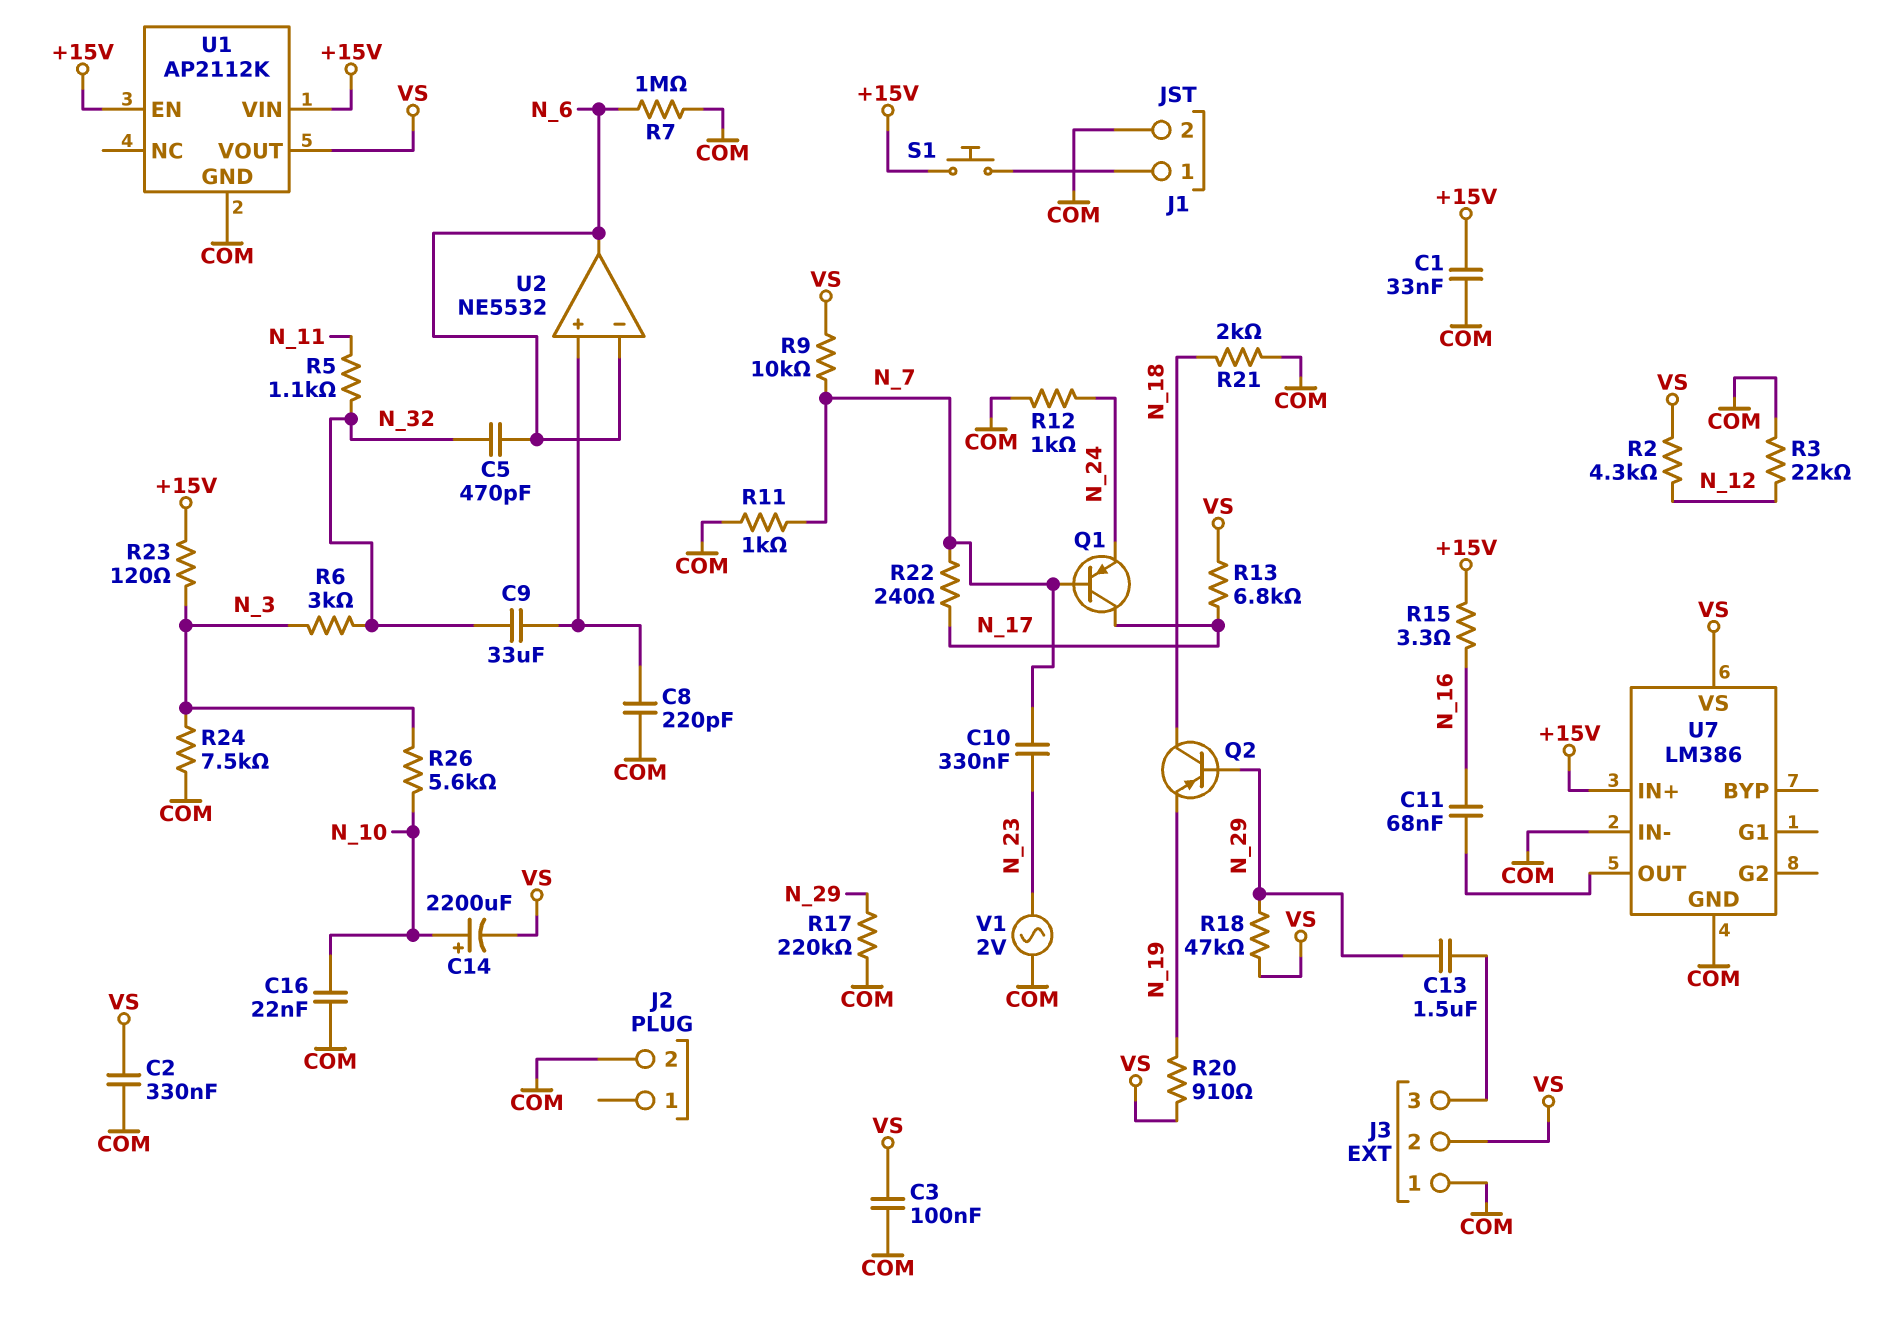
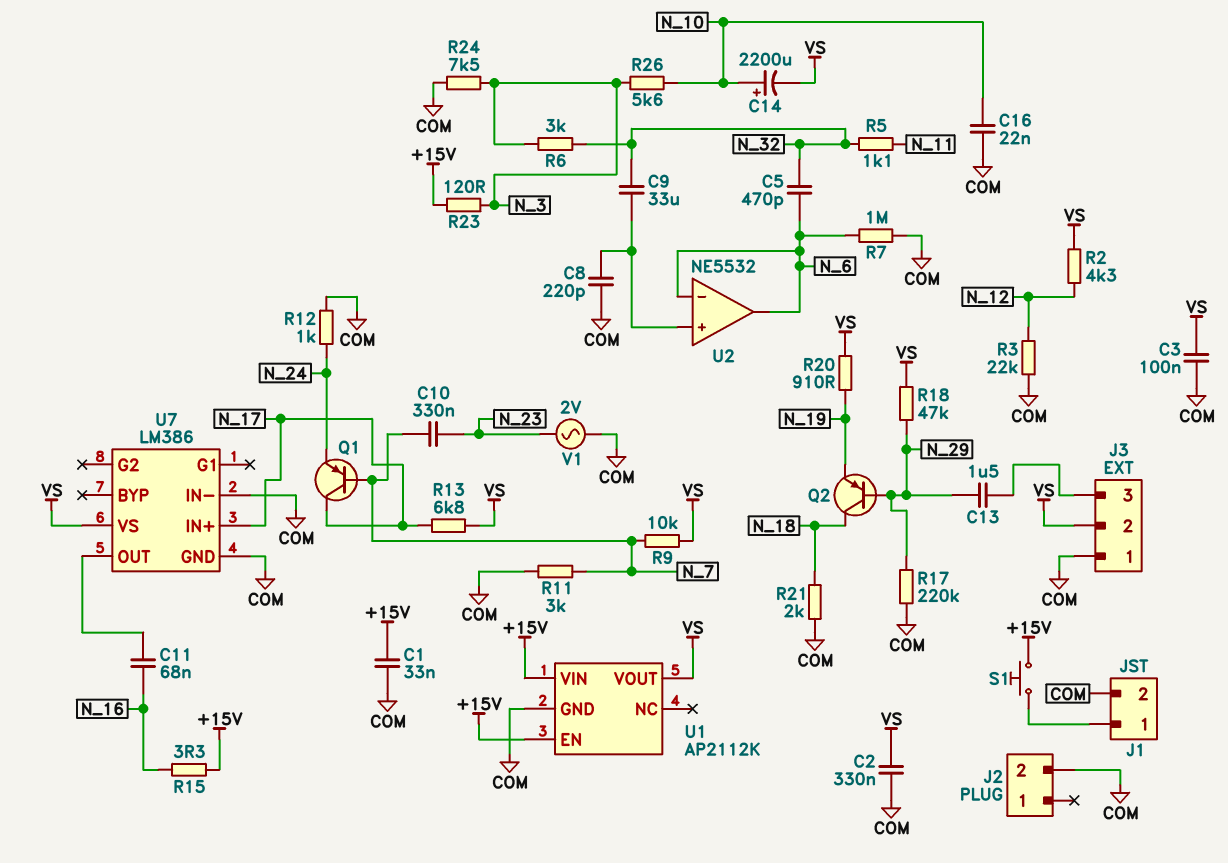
R11: 1k (COM, N_7) -> 3k (COM, N_7)
R22: 240 (N_7, N_17) -> none
U7 pin IN+: +15V -> N_17

